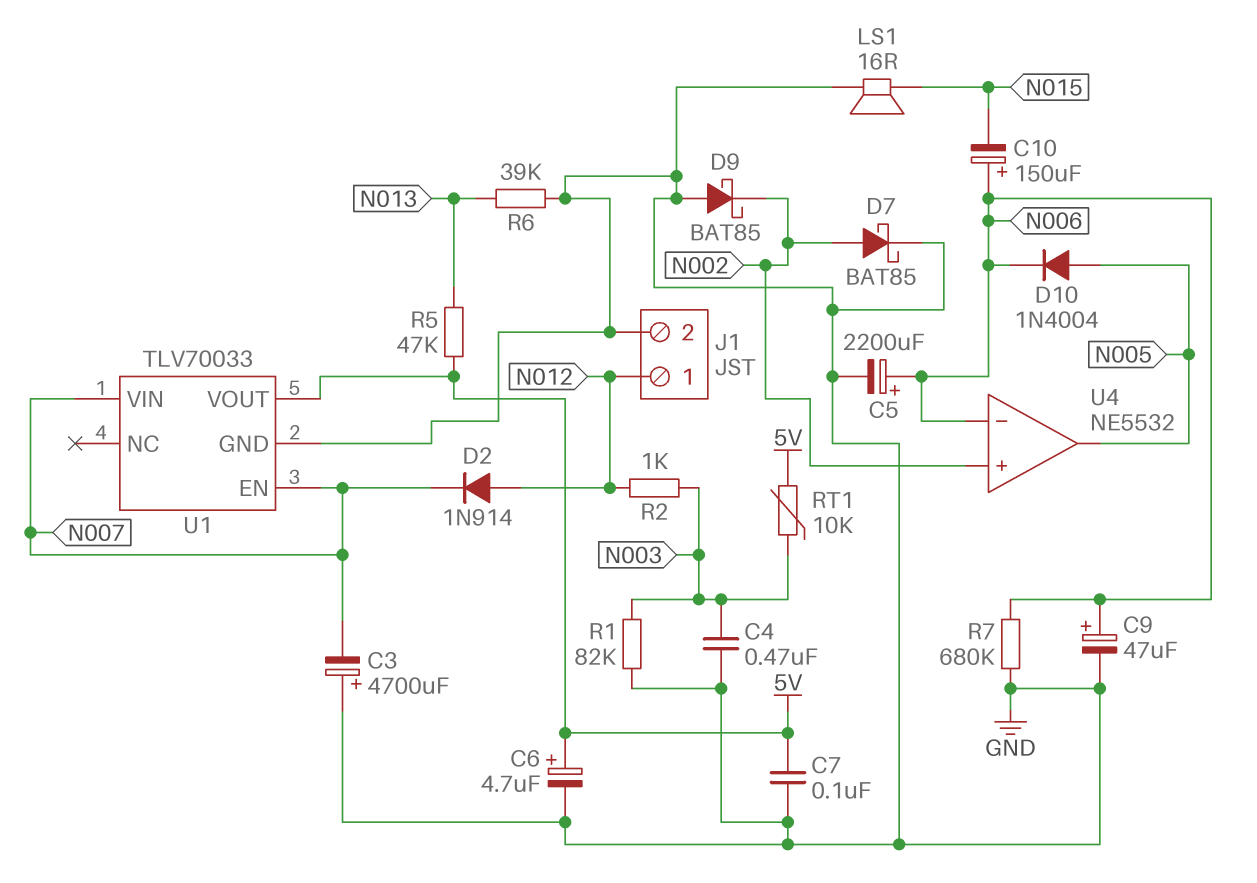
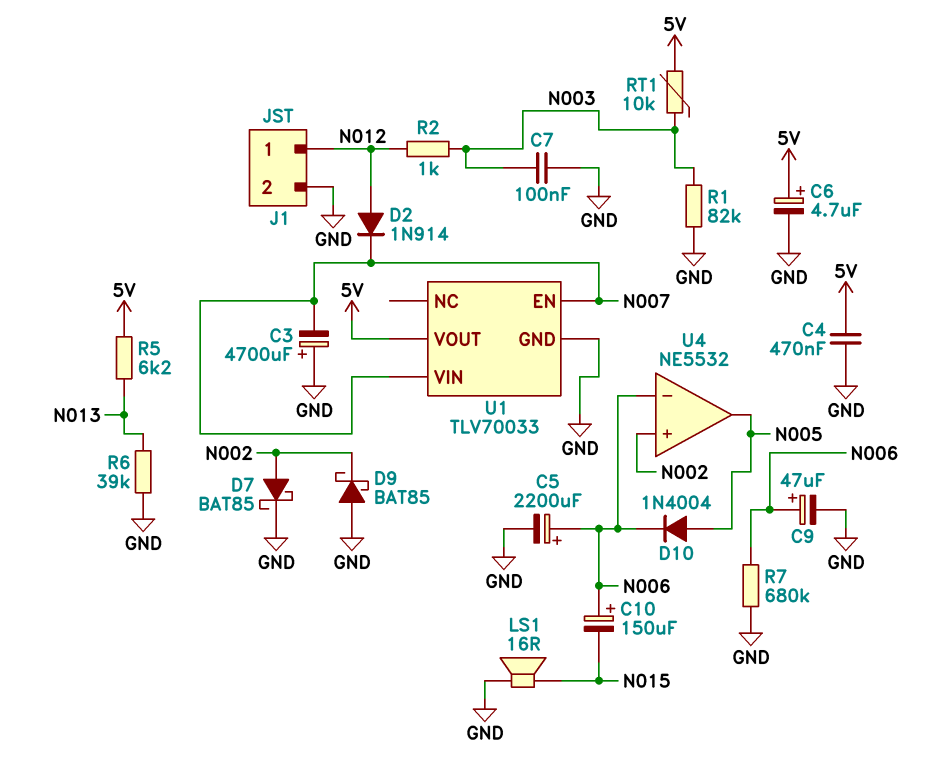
C4: 470nF (GND, N003) -> 470nF (5V, GND)
C7: 100nF (5V, GND) -> 100nF (GND, N003)
R5: 47k (5V, N013) -> 6.2k (5V, N013)

